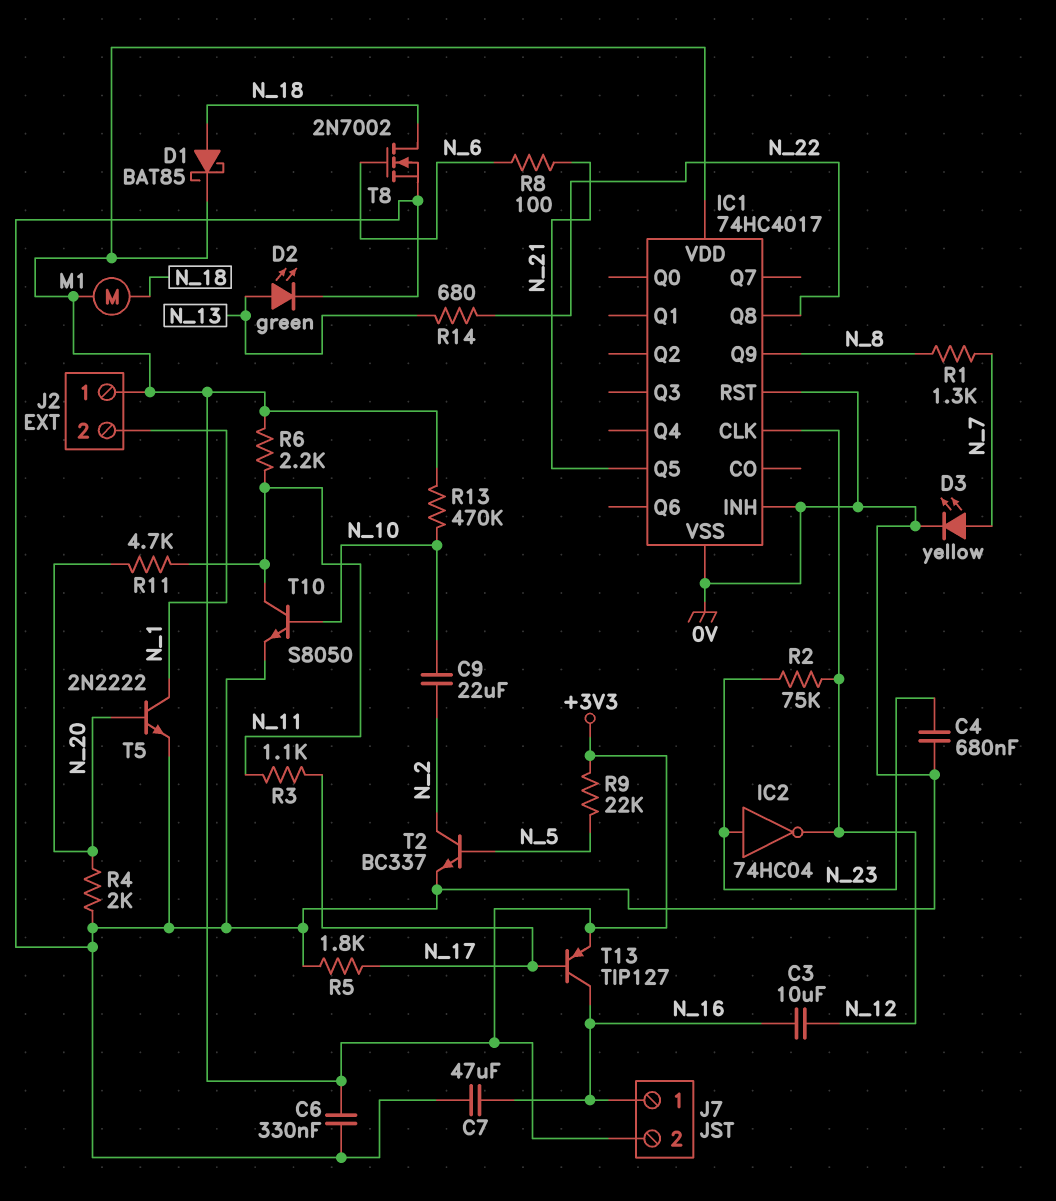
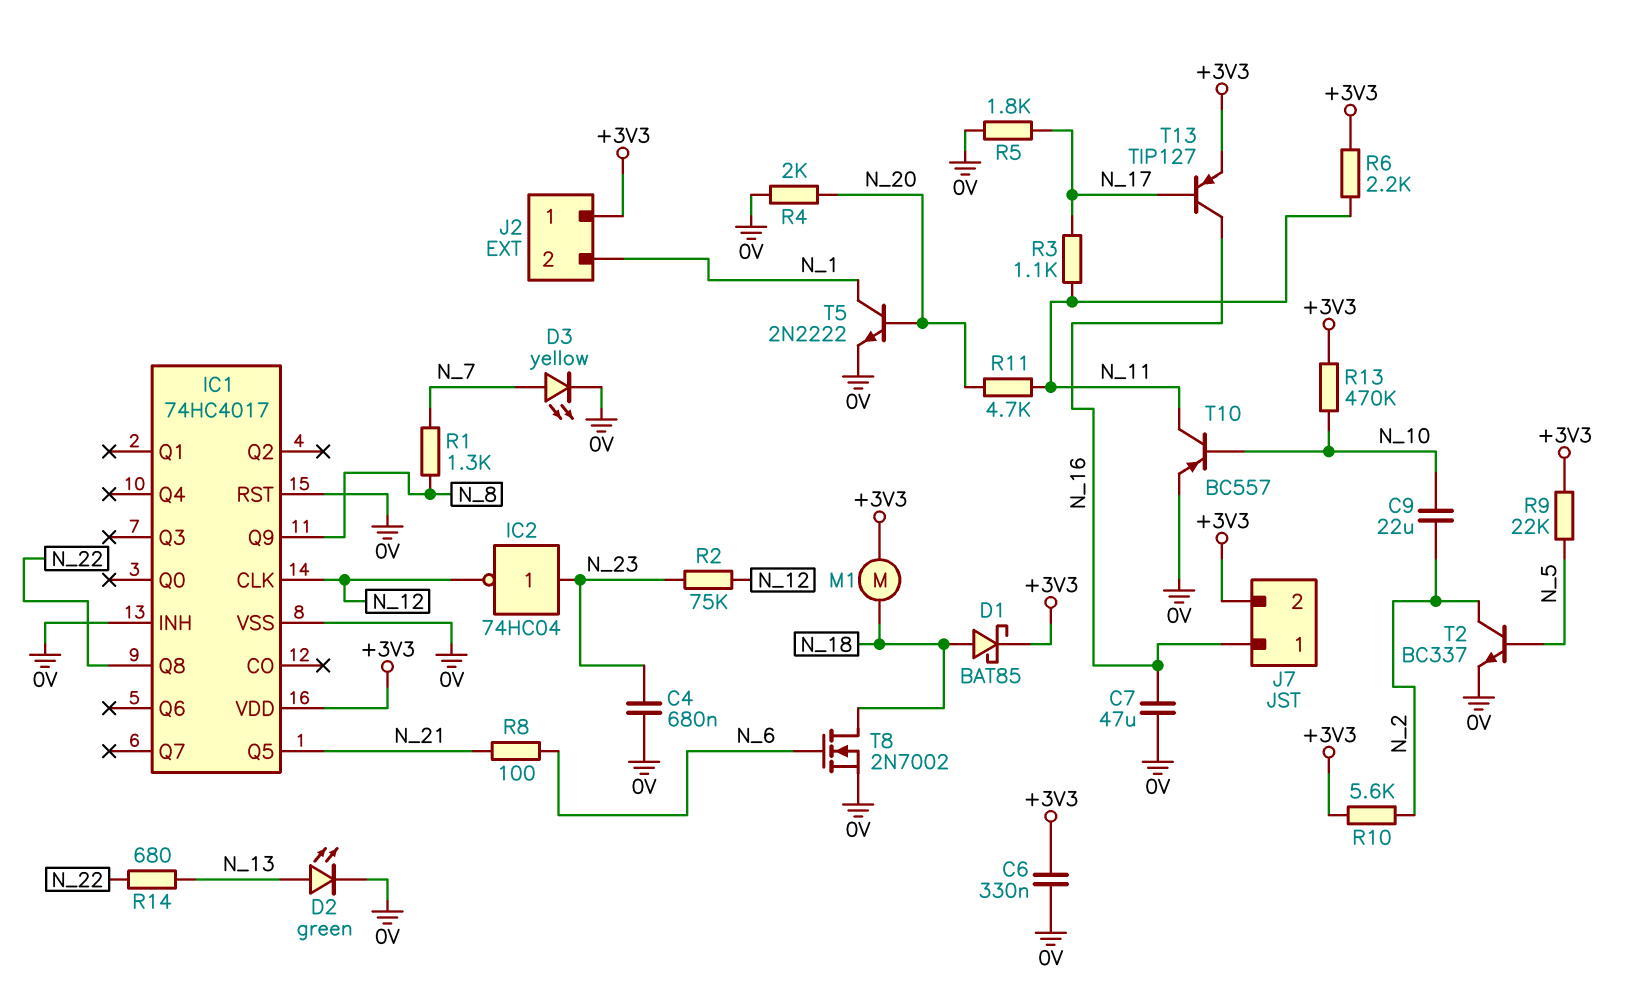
C3: 10uF (N_12, N_16) -> none
R10: none -> 5.6k (+3V3, N_2)
T10: NPN S8050 (B N_10, C N_11, E 0V) -> PNP BC557 (B N_10, C N_11, E 0V)

